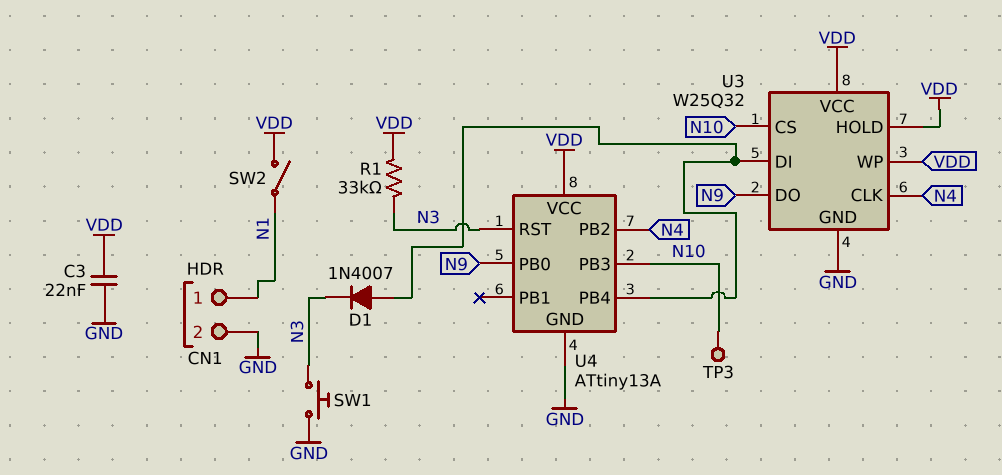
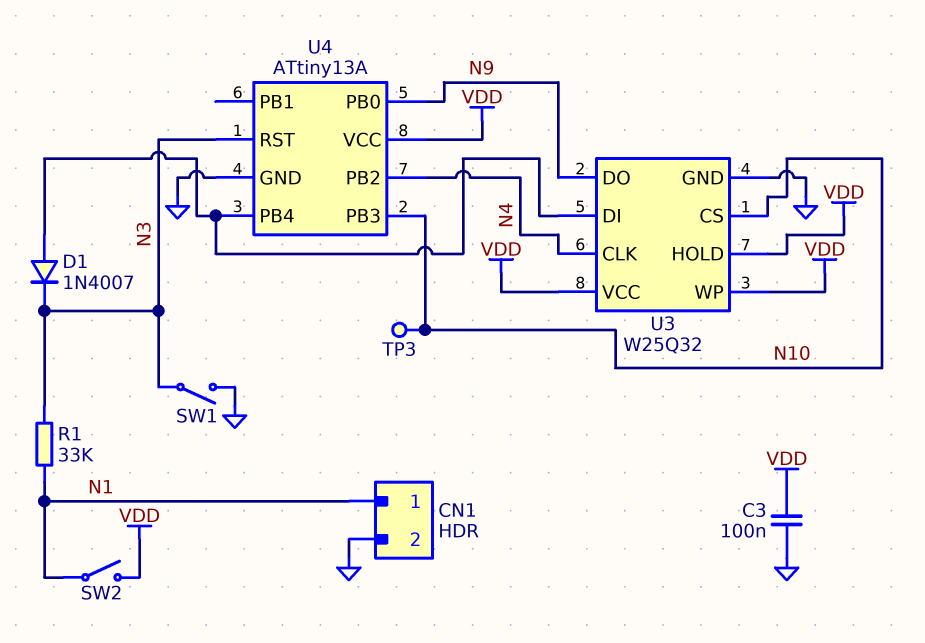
C3: 22nF (GND, VDD) -> 100nF (GND, VDD)
R1: 33k (N3, VDD) -> 33k (N1, N3)
SW1: button (GND, N3) -> switch (GND, N3)

